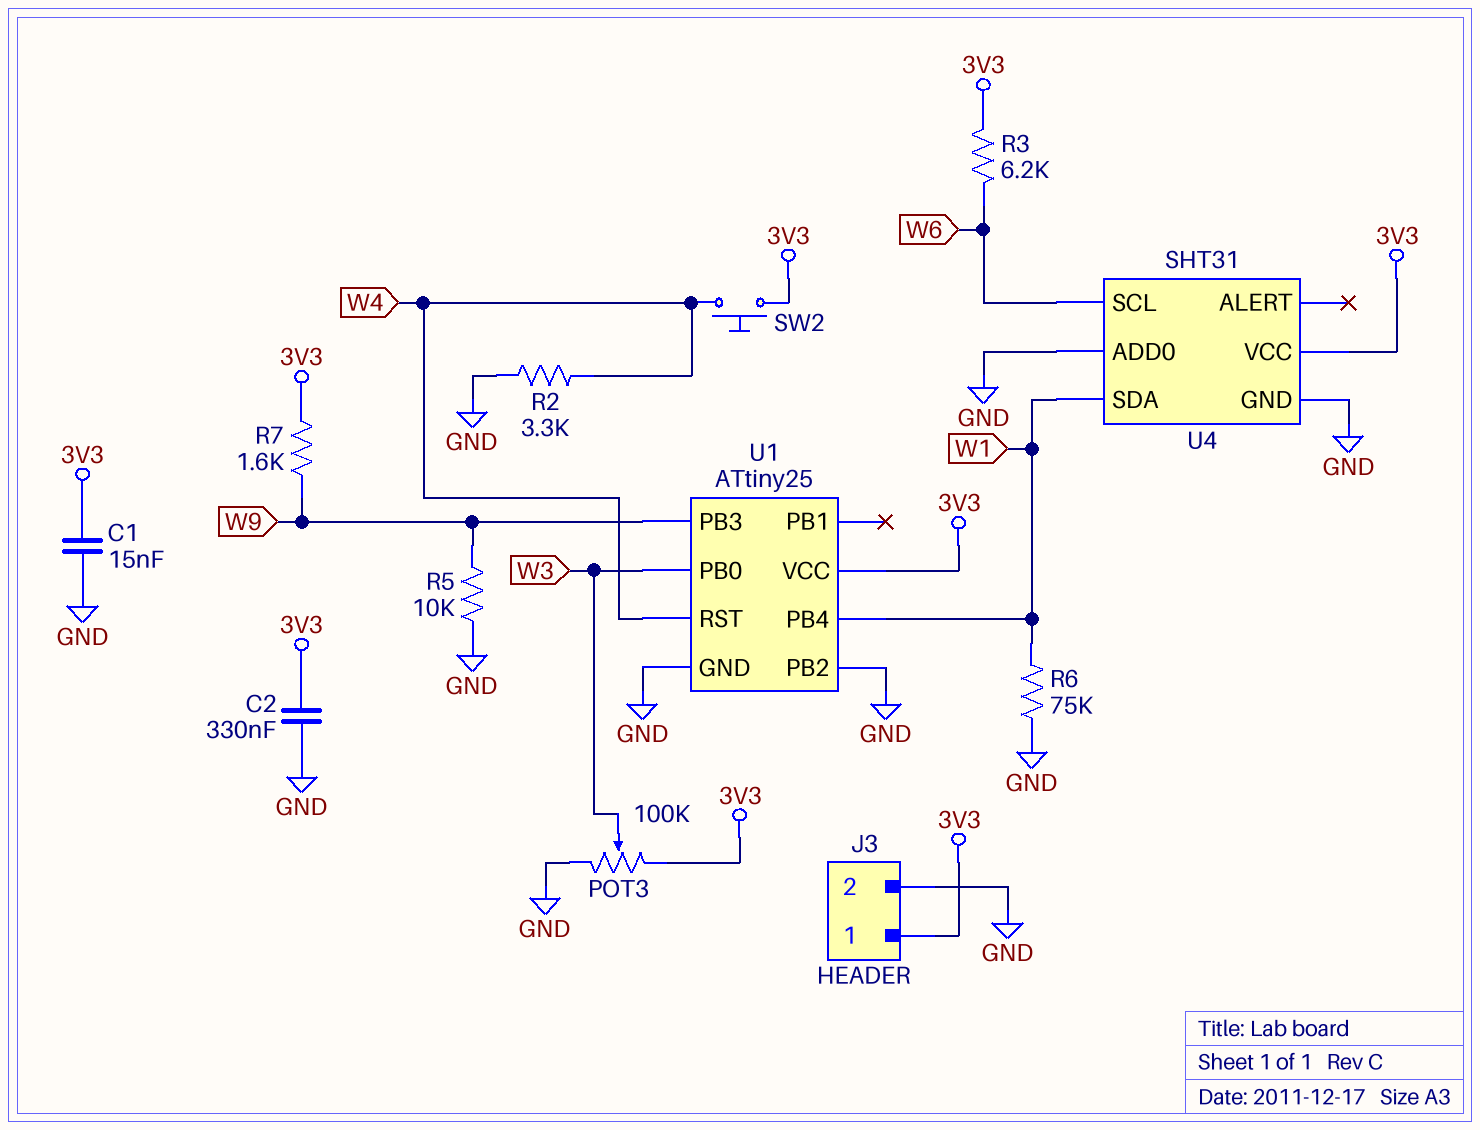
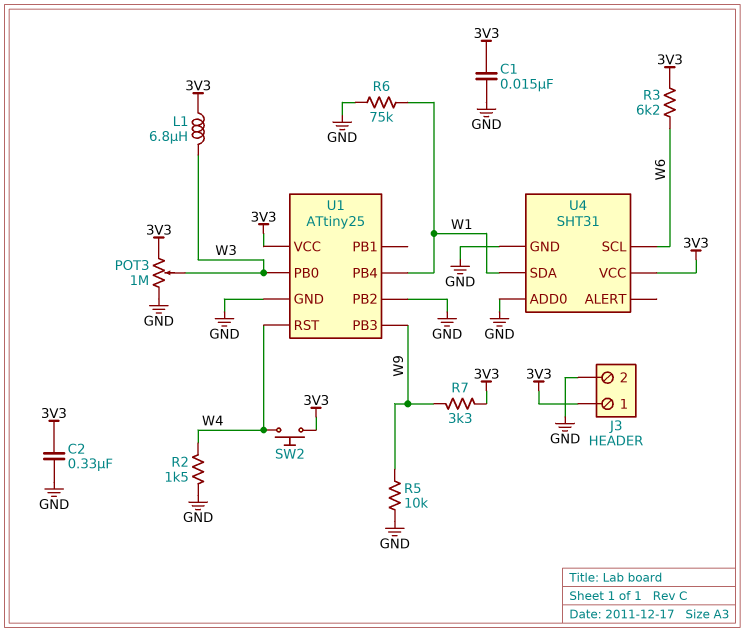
L1: none -> 6.8uH (3V3, W3)
POT3: 100k (3V3, GND, wiper W3) -> 1M (3V3, GND, wiper W3)
R2: 3.3k (GND, W4) -> 1.5k (GND, W4)
R7: 1.6k (3V3, W9) -> 3.3k (3V3, W9)

